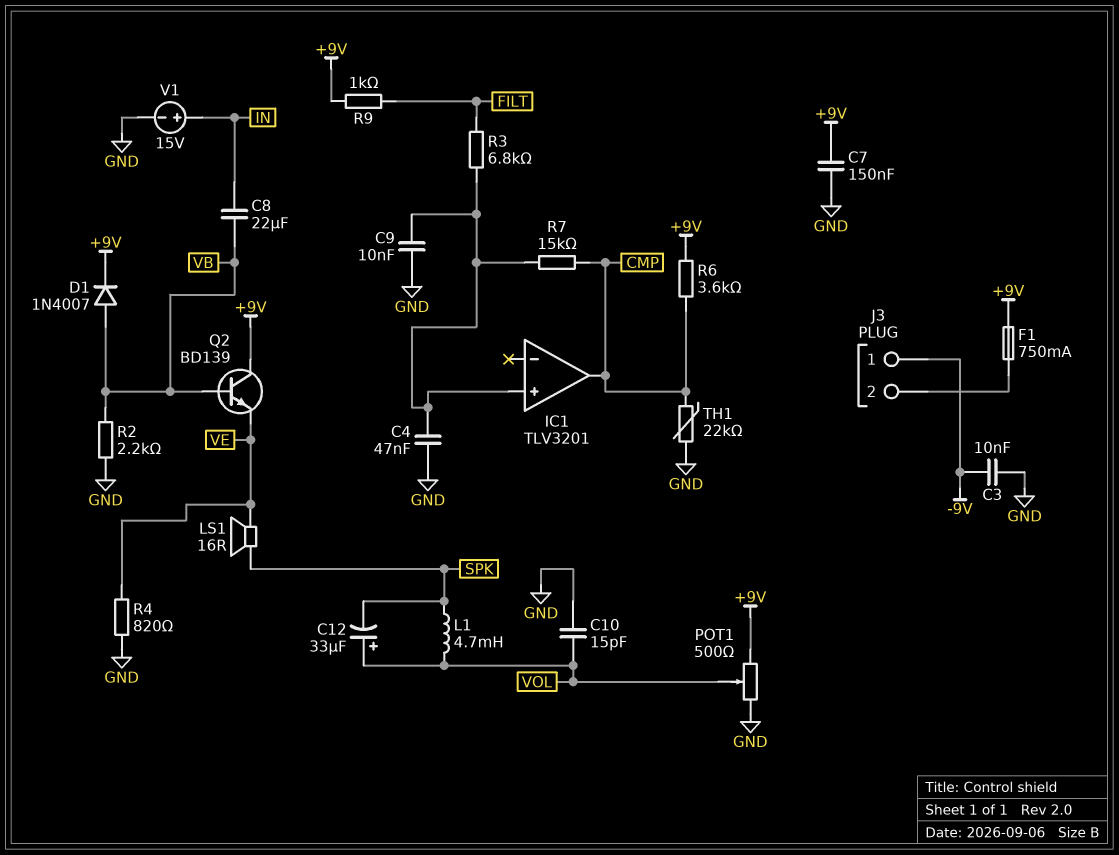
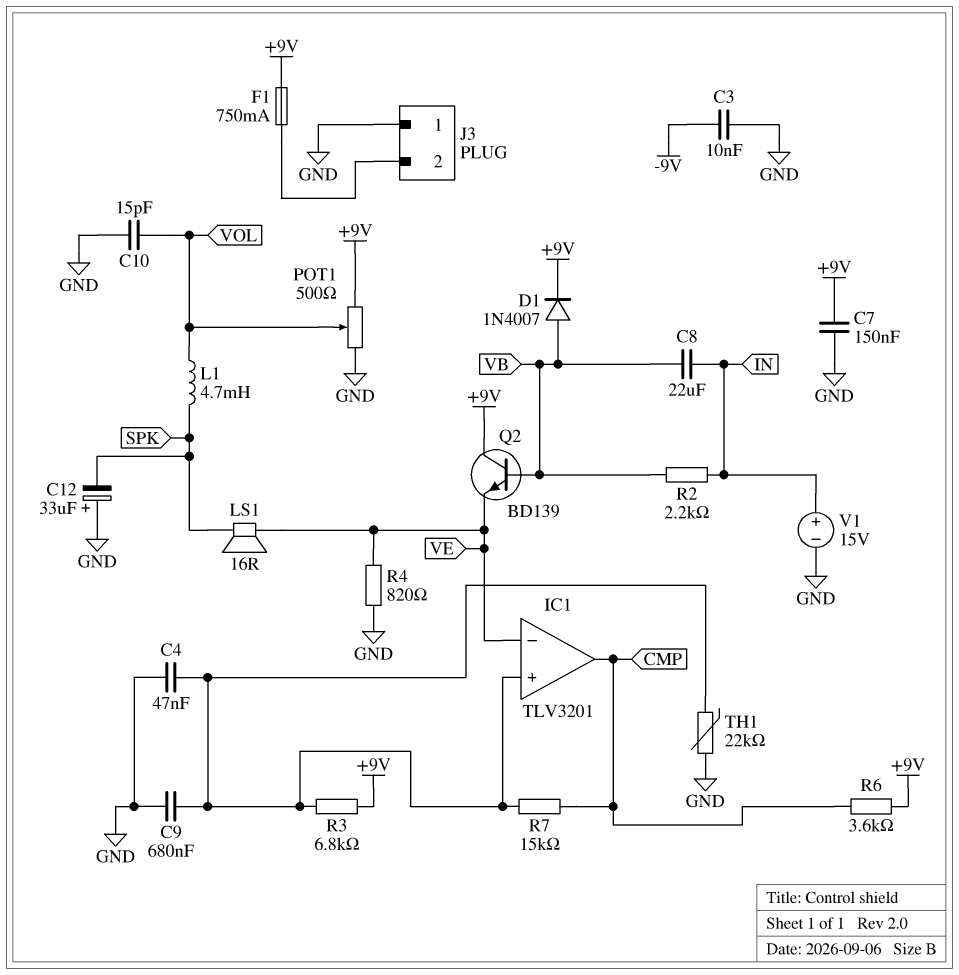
C9: 10nF (GND, IC1/in+) -> 680nF (GND, IC1/in+)
C12: 33uF (plus VOL, minus SPK) -> 33uF (plus GND, minus SPK)
IC1 pin in-: none -> VE
J3 pin 1: -9V -> GND
R2: 2.2k (GND, VB) -> 2.2k (IN, VB)
R3: 6.8k (FILT, IC1/in+) -> 6.8k (+9V, IC1/in+)
R9: 1k (+9V, FILT) -> none
TH1: 22k (CMP, GND) -> 22k (GND, IC1/in+)

